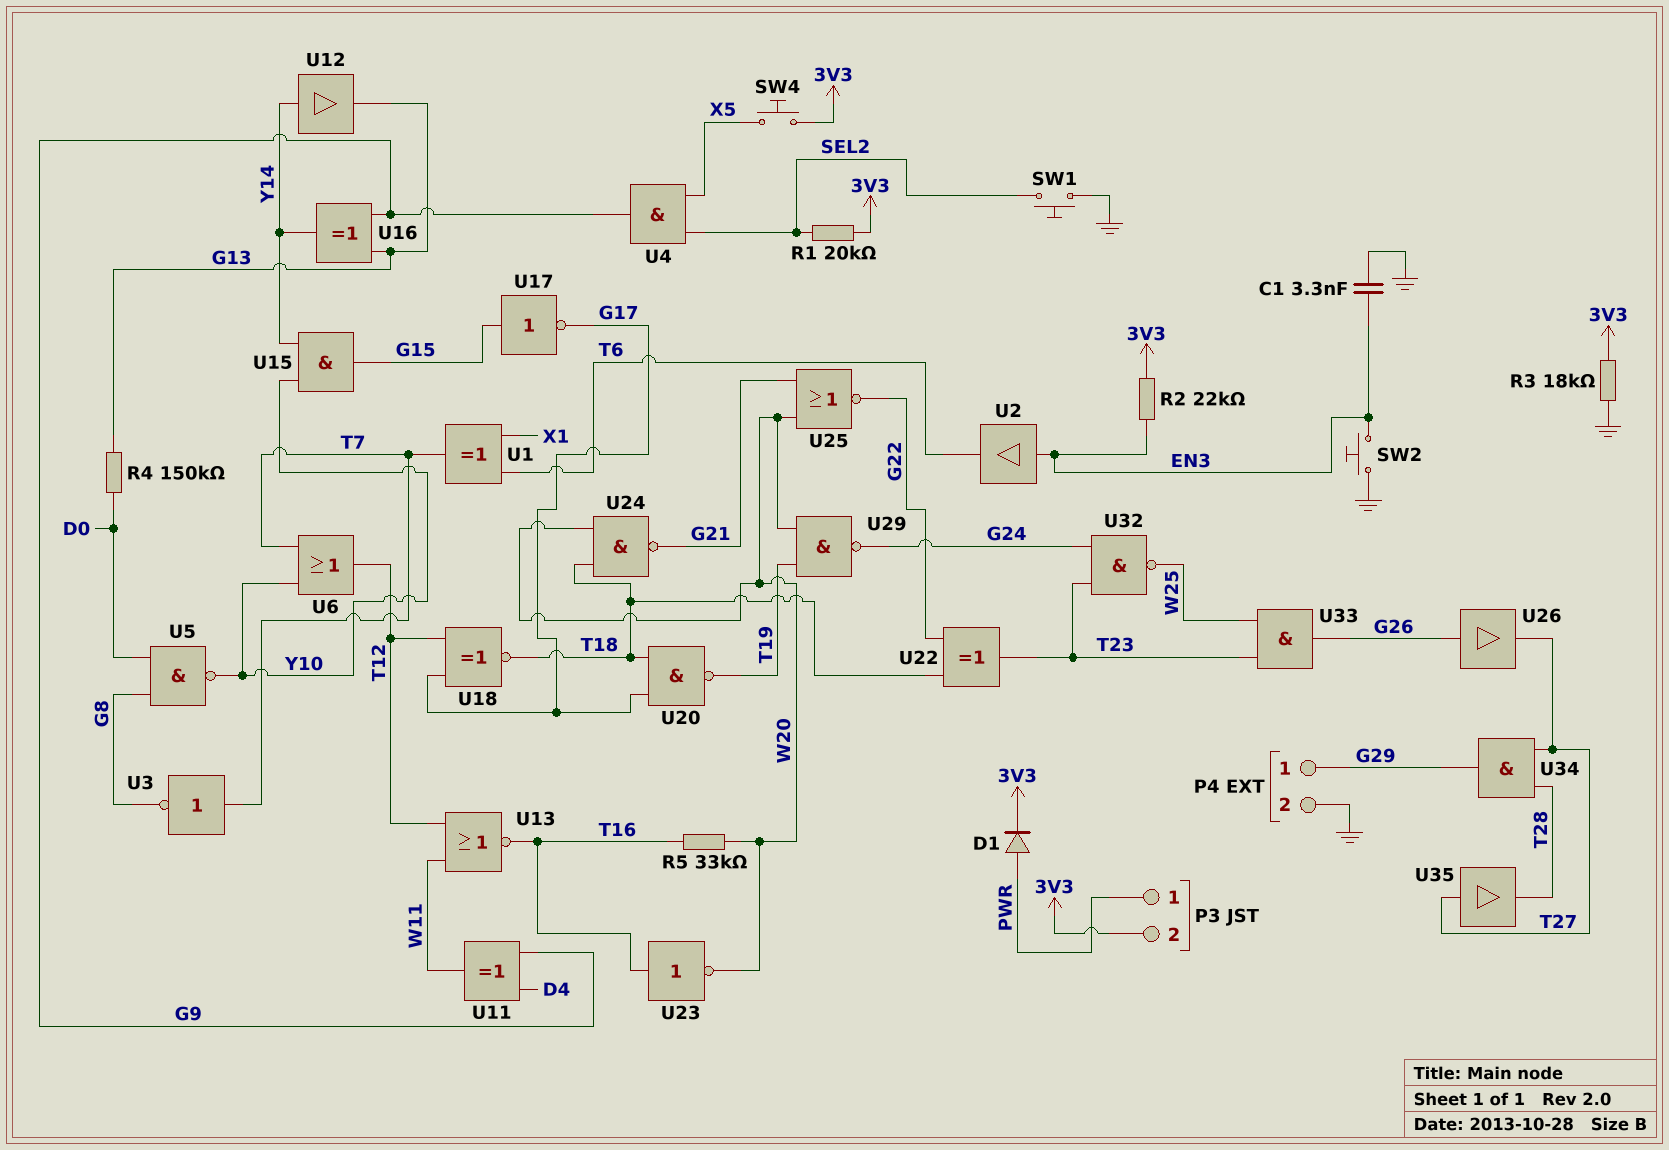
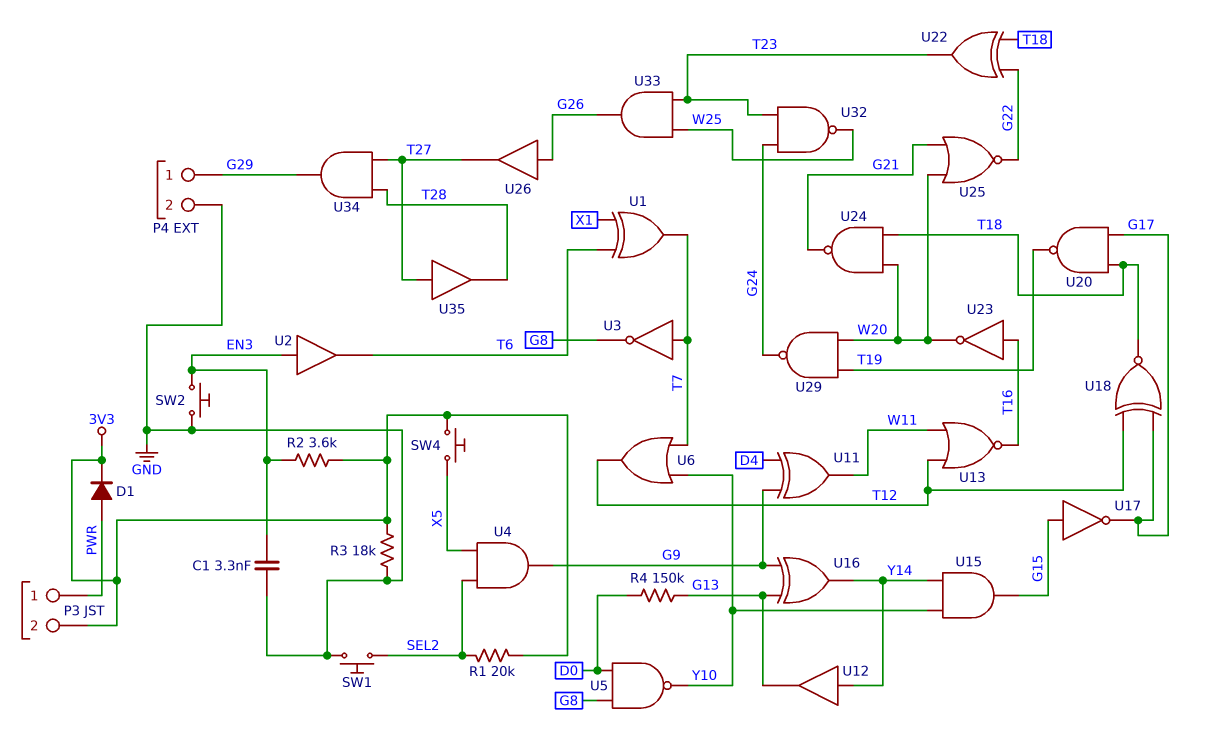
R2: 22k (3V3, EN3) -> 3.6k (3V3, EN3)
R5: 33k (T16, W20) -> none

